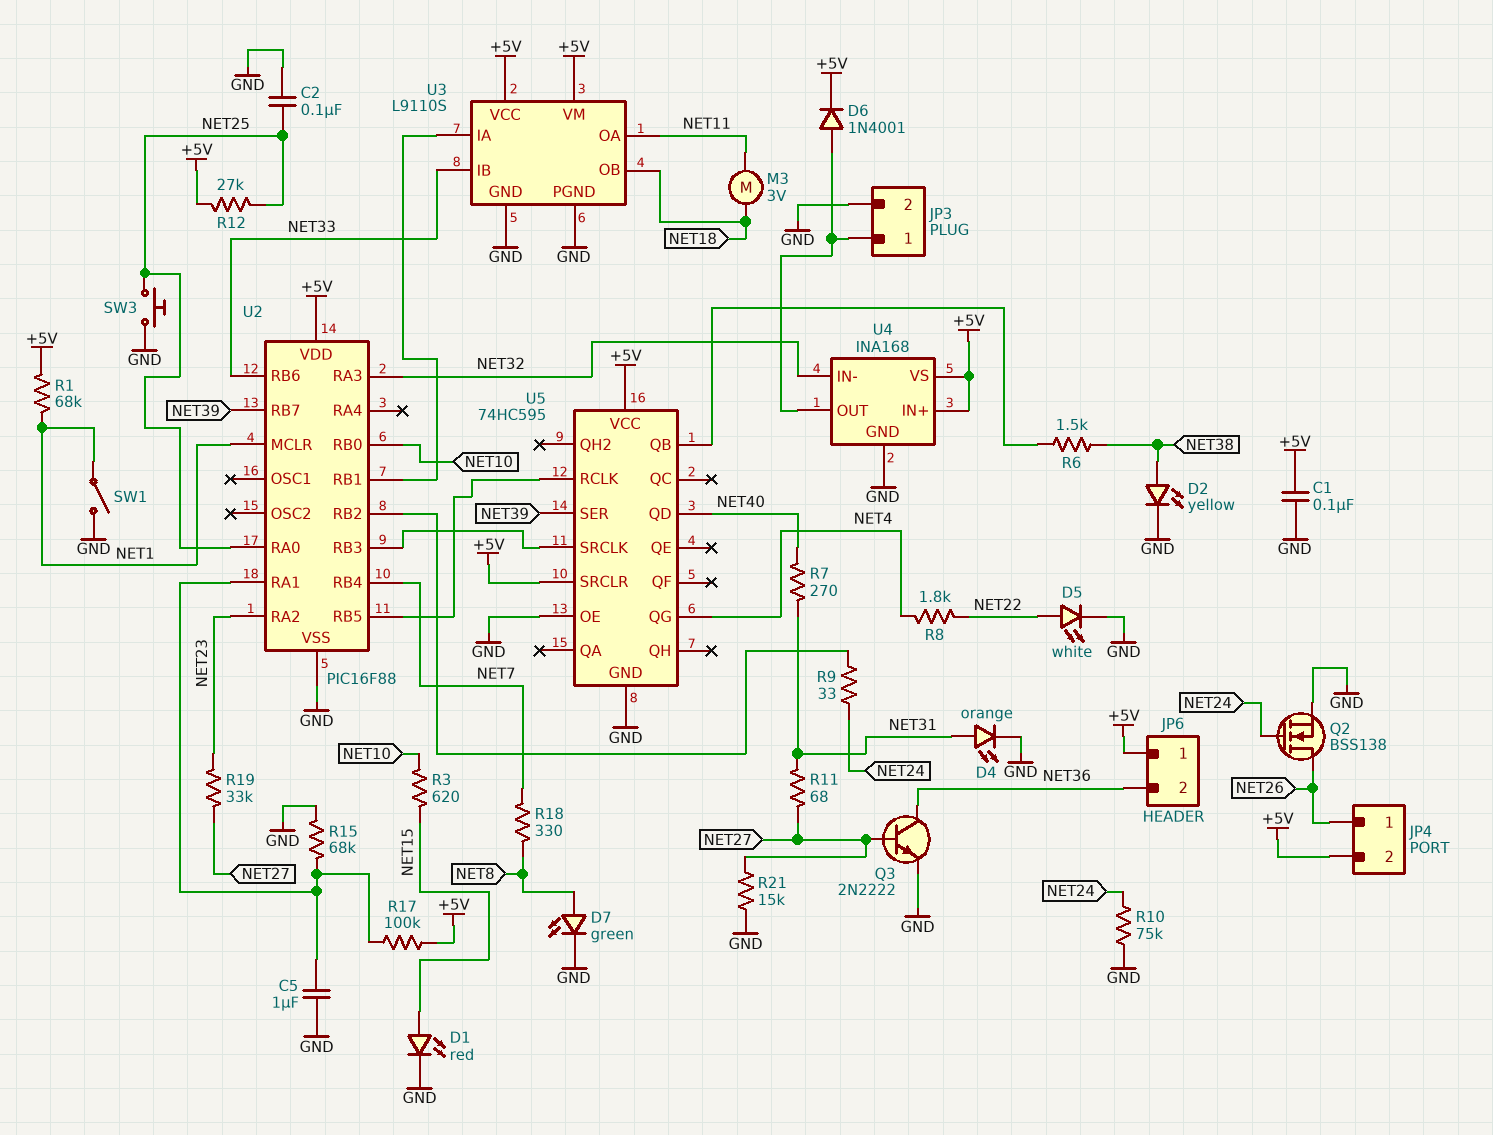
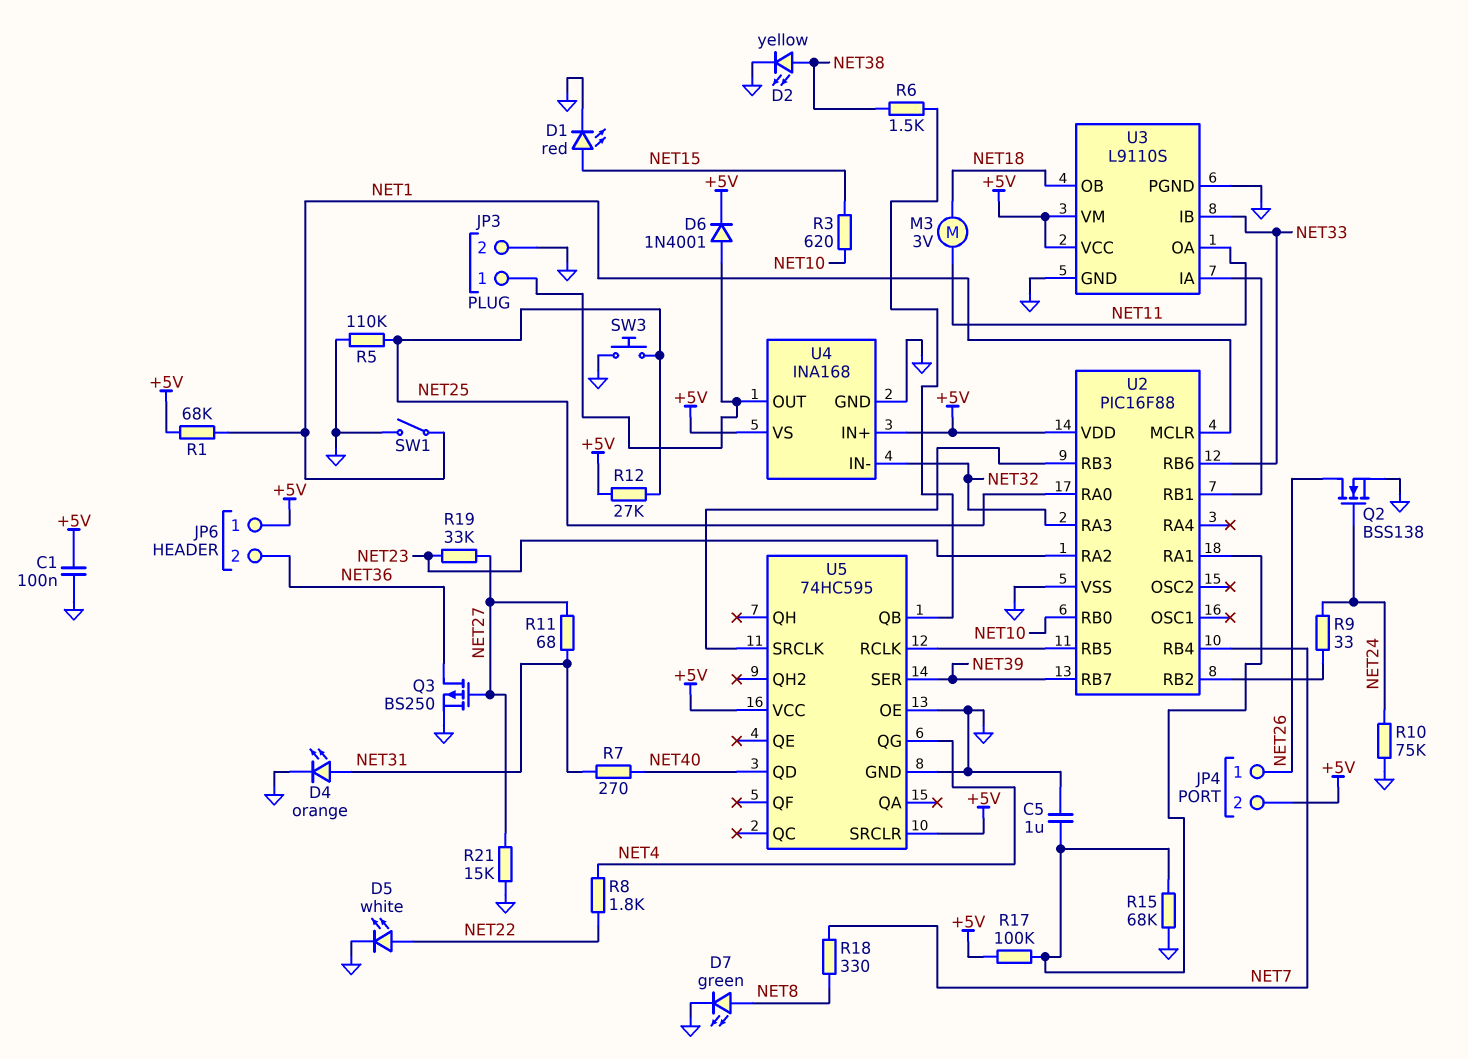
C2: 100nF (GND, NET25) -> none
Q3: NPN 2N2222 (B NET27, C NET36, E GND) -> PMOS BS250 (G NET27, D NET36, S GND)
R5: none -> 110k (GND, NET25)

